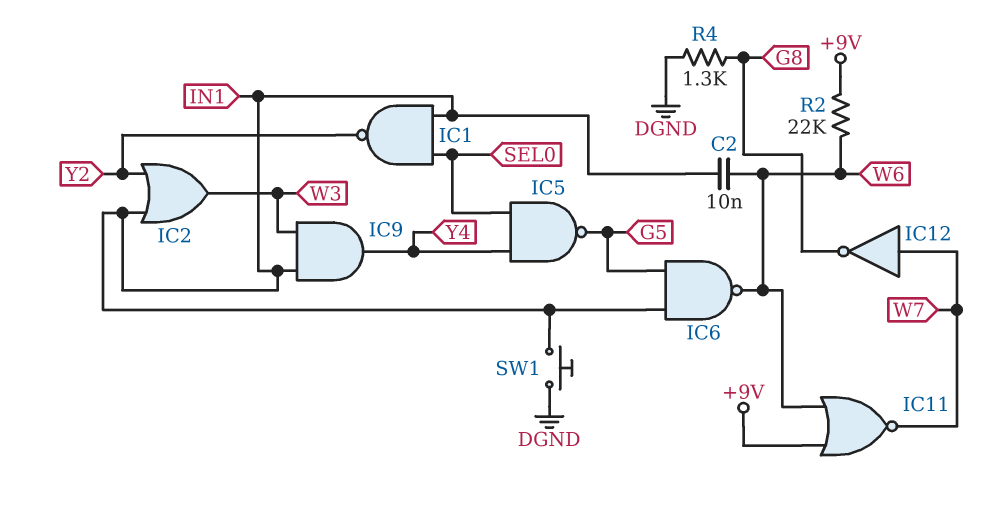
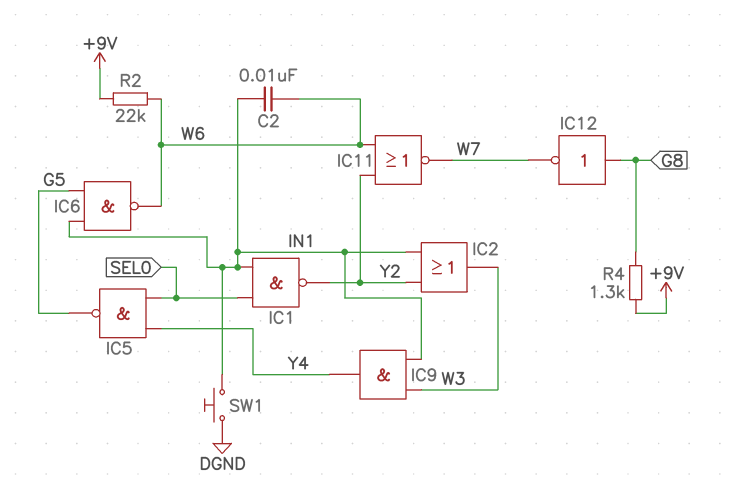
IC11: NOR (in +9V, in W6, out W7) -> NOR (in W6, in Y2, out W7)
IC12: NOT (in W7, out G8) -> NOT (in G8, out W7)
R4: 1.3k (DGND, G8) -> 1.3k (+9V, G8)

